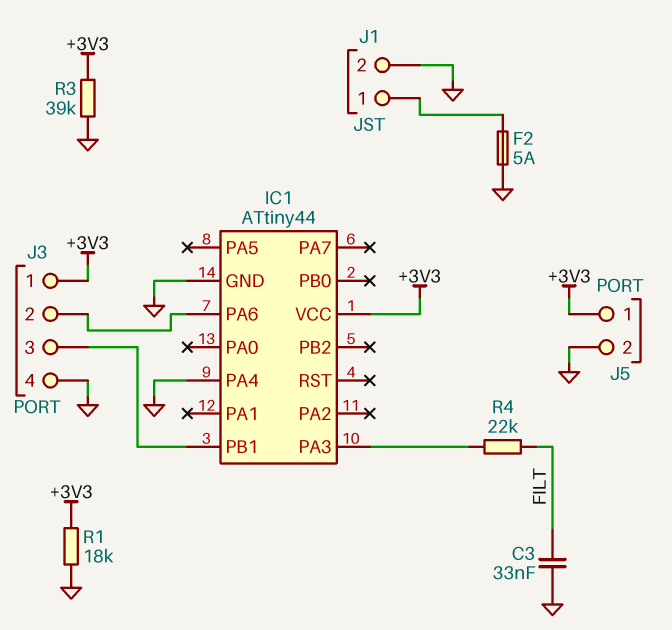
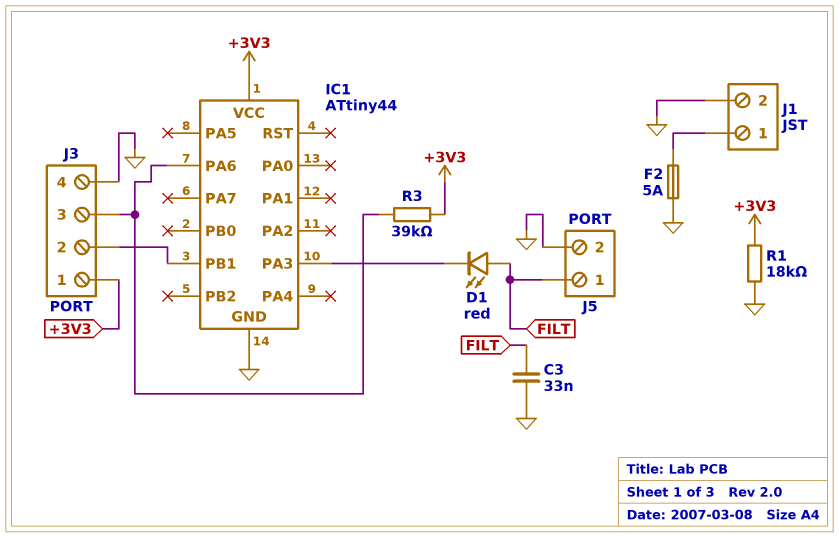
D1: none -> LED red (A FILT, K IC1/PA3)
IC1 pin PA4: GND -> none
J3 pin 2: IC1/PA6 -> IC1/PB1
J3 pin 3: IC1/PB1 -> IC1/PA6
J5 pin 1: +3V3 -> FILT
R3: 39k (+3V3, GND) -> 39k (+3V3, IC1/PA6)
R4: 22k (FILT, IC1/PA3) -> none

